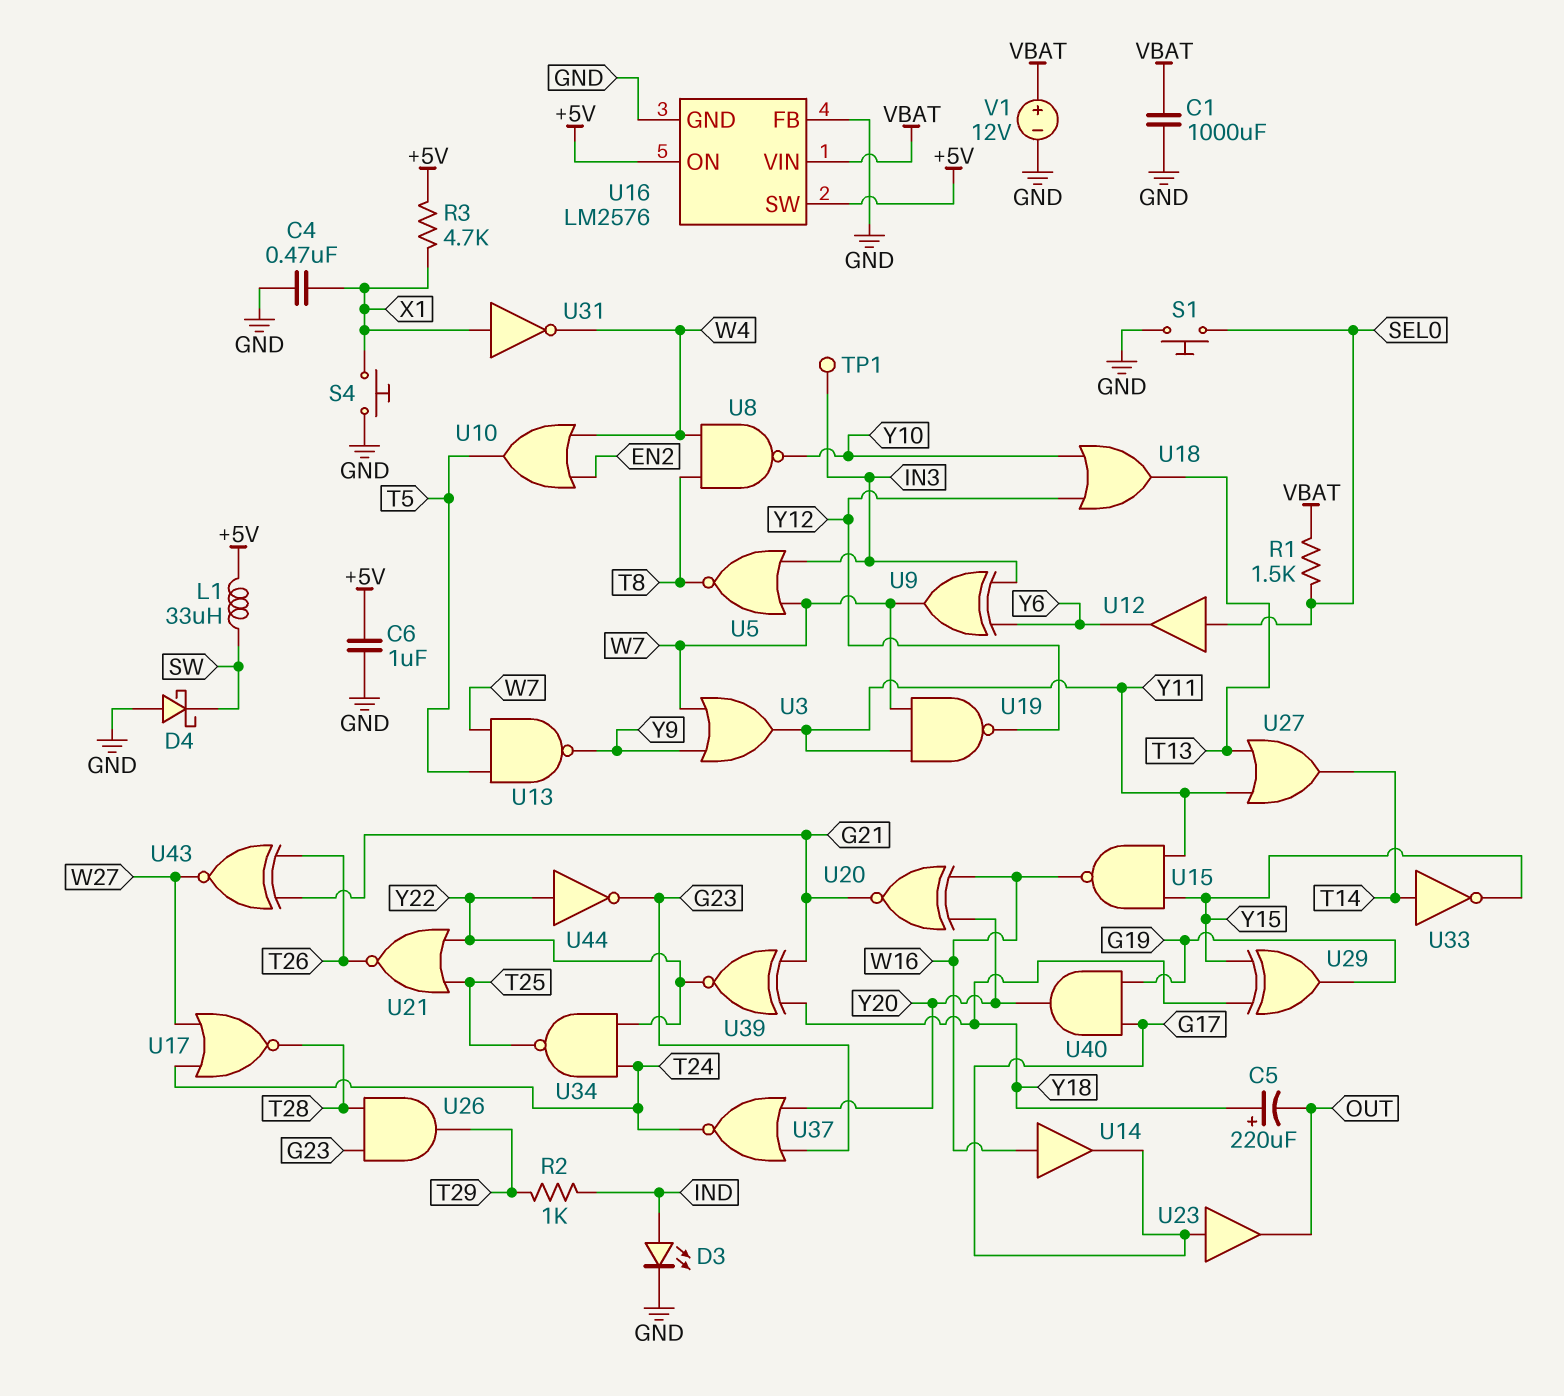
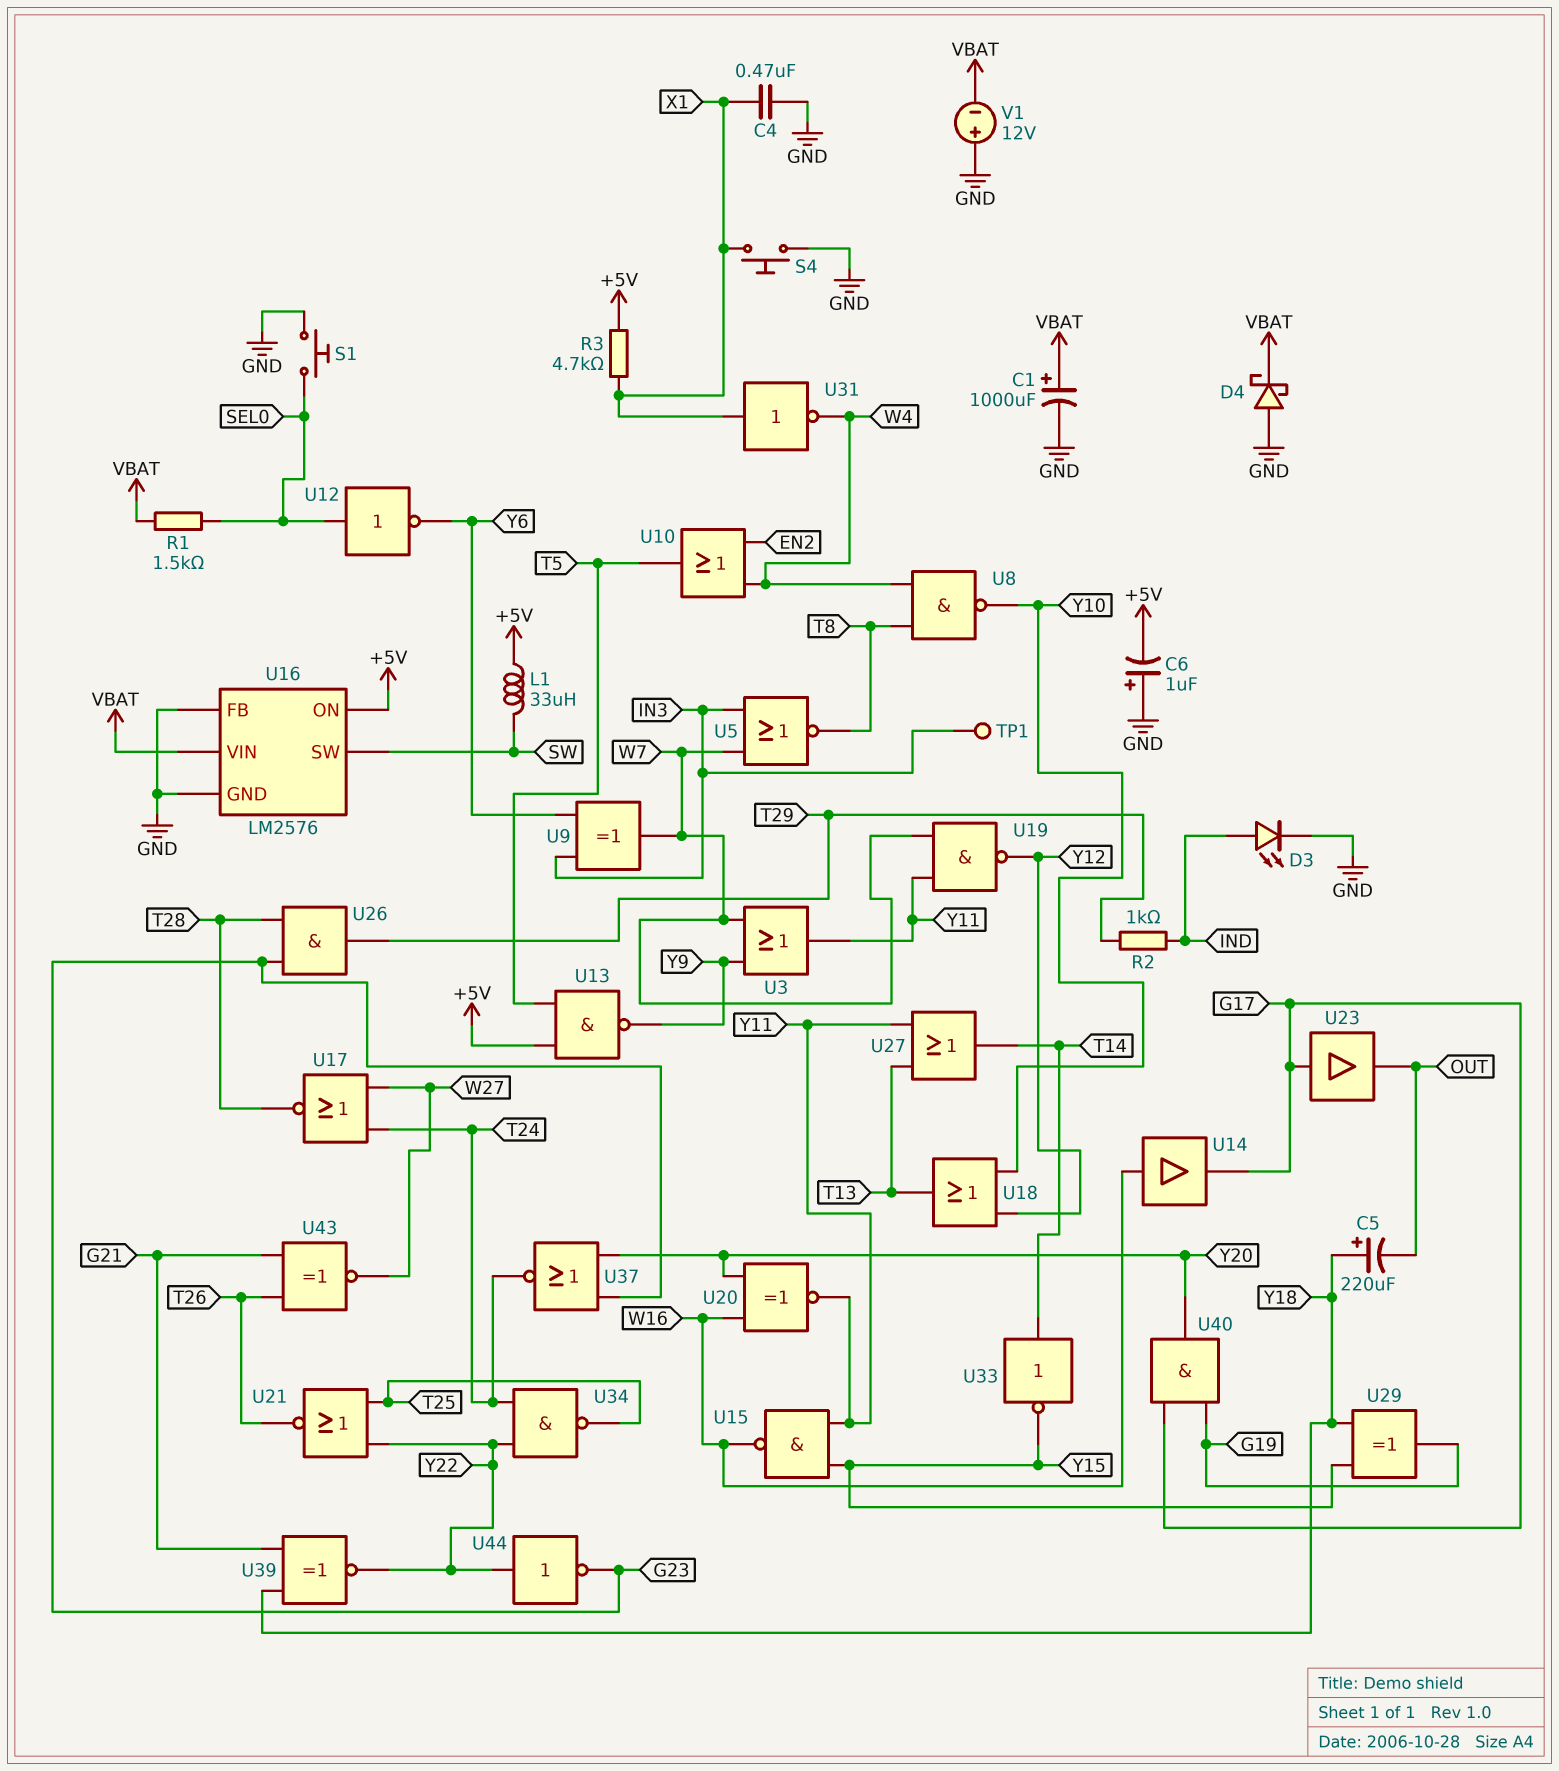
C1: 1000uF (GND, VBAT) -> 1000uF (plus VBAT, minus GND)
C6: 1uF (+5V, GND) -> 1uF (plus GND, minus +5V)
D4: schottky (A GND, K SW) -> schottky (A GND, K VBAT)
U12: buffer (in SEL0, out Y6) -> NOT (in SEL0, out Y6)
U13: NAND (in T5, in W7, out Y9) -> NAND (in +5V, in T5, out Y9)
U16 pin SW: +5V -> SW
U20: XNOR (in W16, in Y20, out G21) -> XNOR (in W16, in Y20, out Y11)
V1: 12V (plus VBAT, minus GND) -> 12V (plus GND, minus VBAT)

